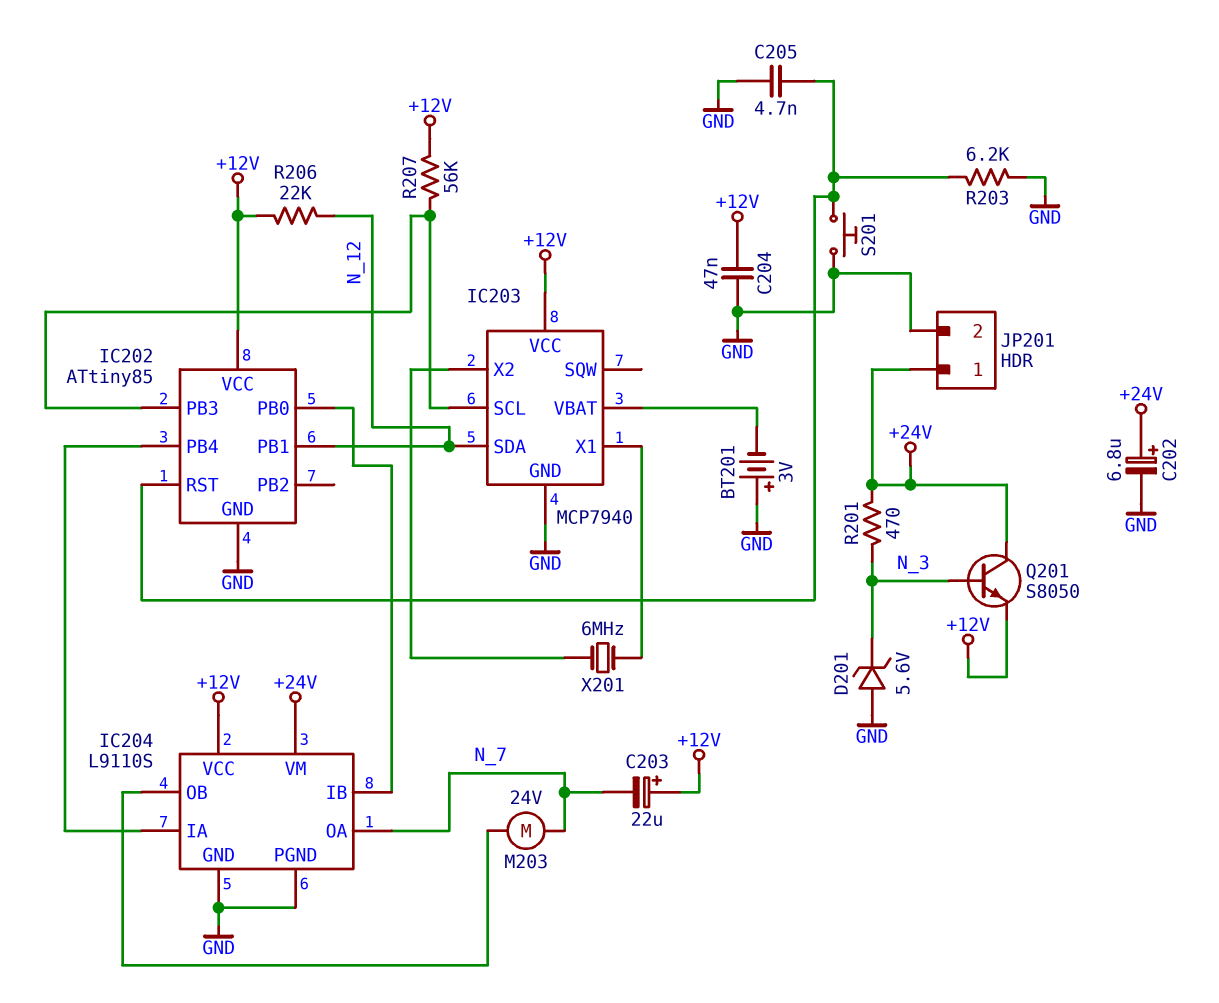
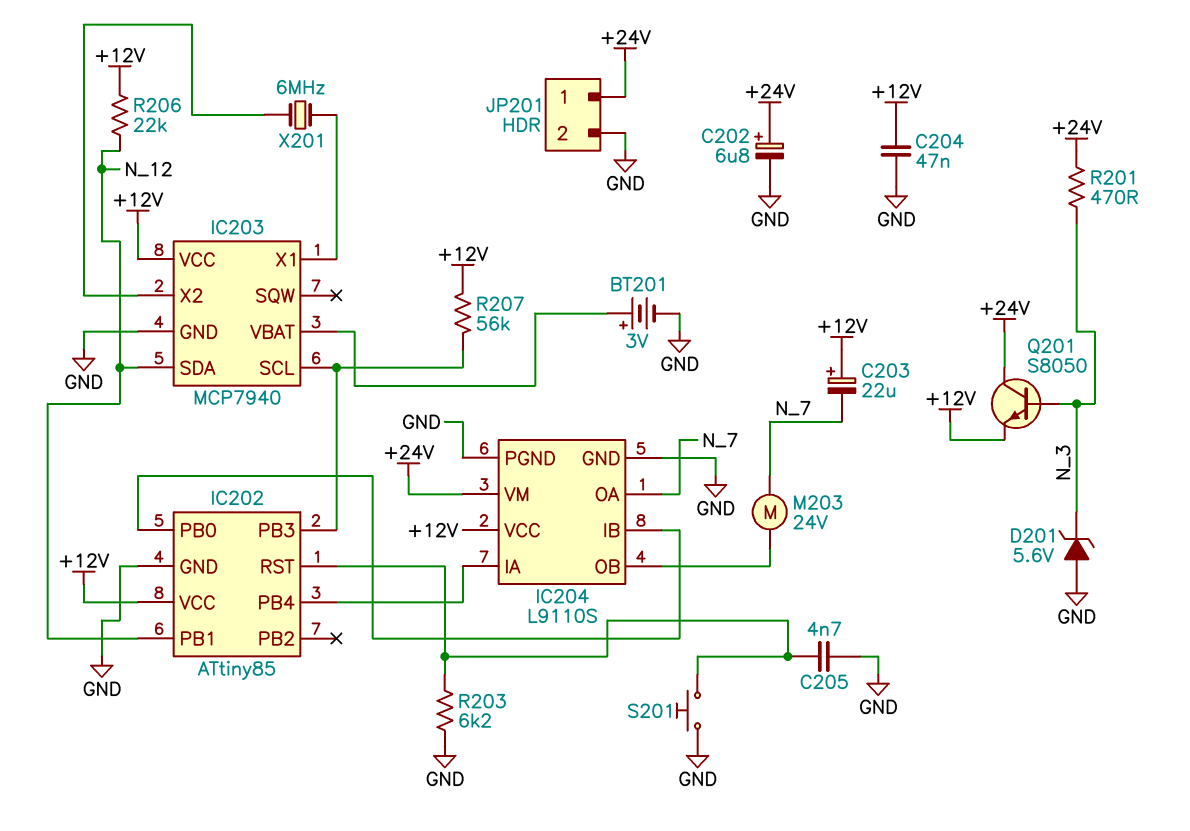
BT201: 3V (plus GND, minus IC203/VBAT) -> 3V (plus IC203/VBAT, minus GND)

